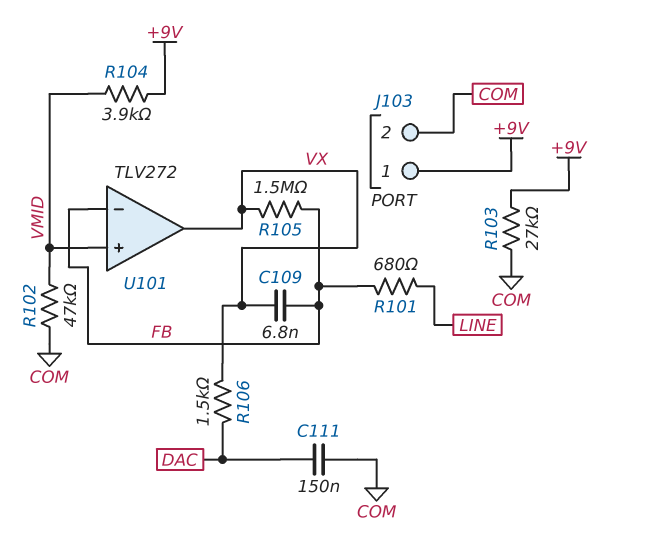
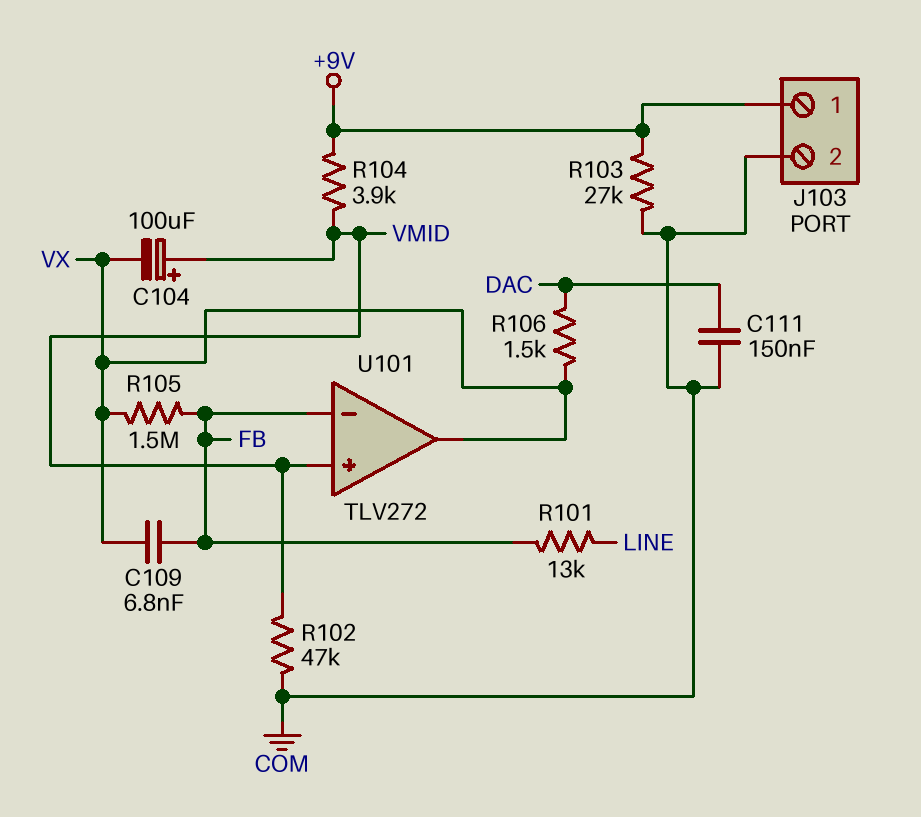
C104: none -> 100uF (plus VMID, minus VX)
R101: 680 (FB, LINE) -> 13k (FB, LINE)

